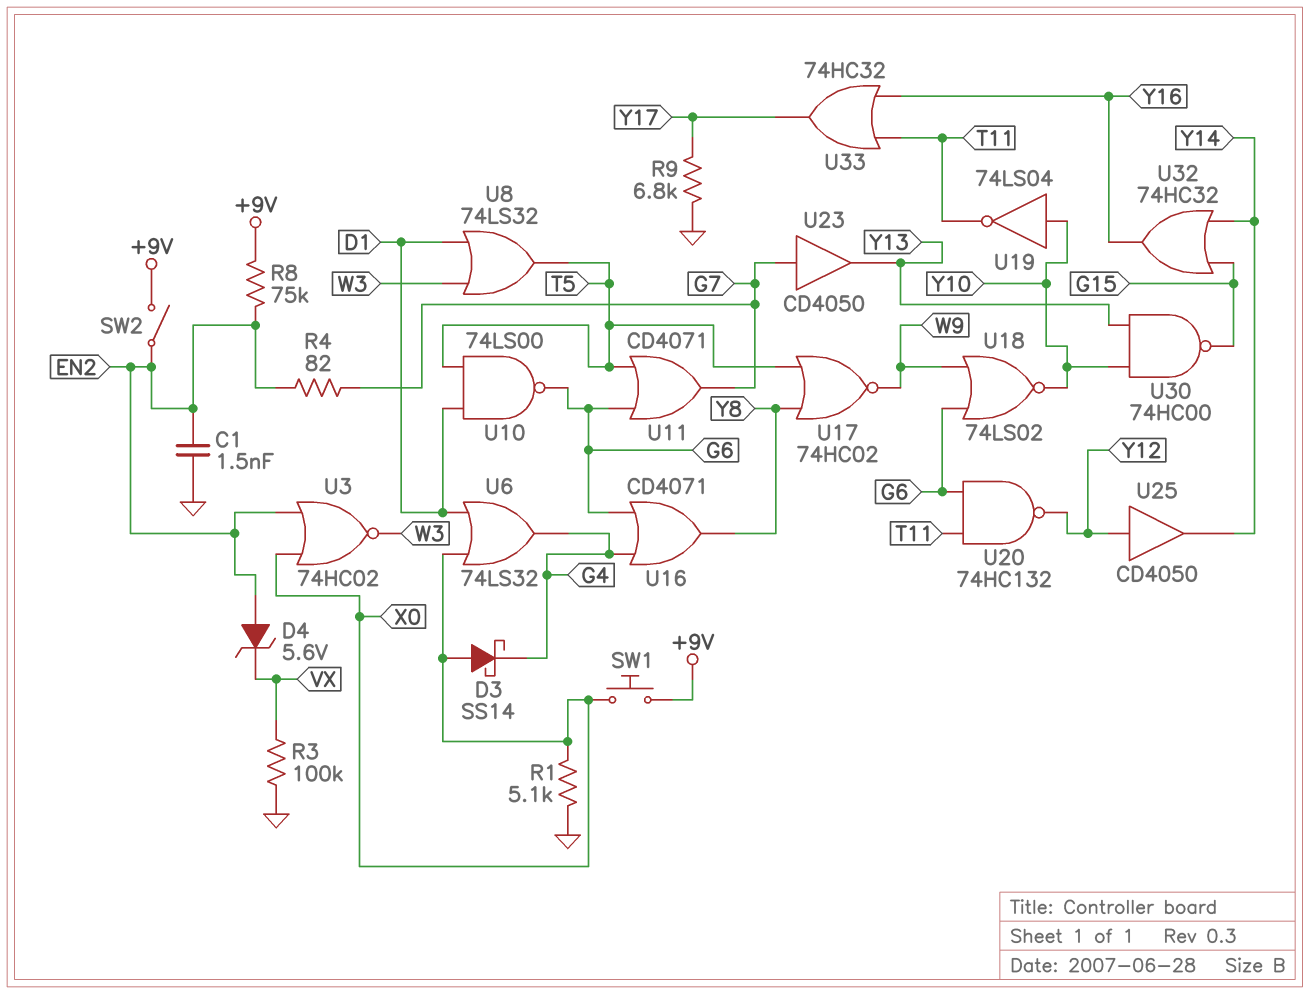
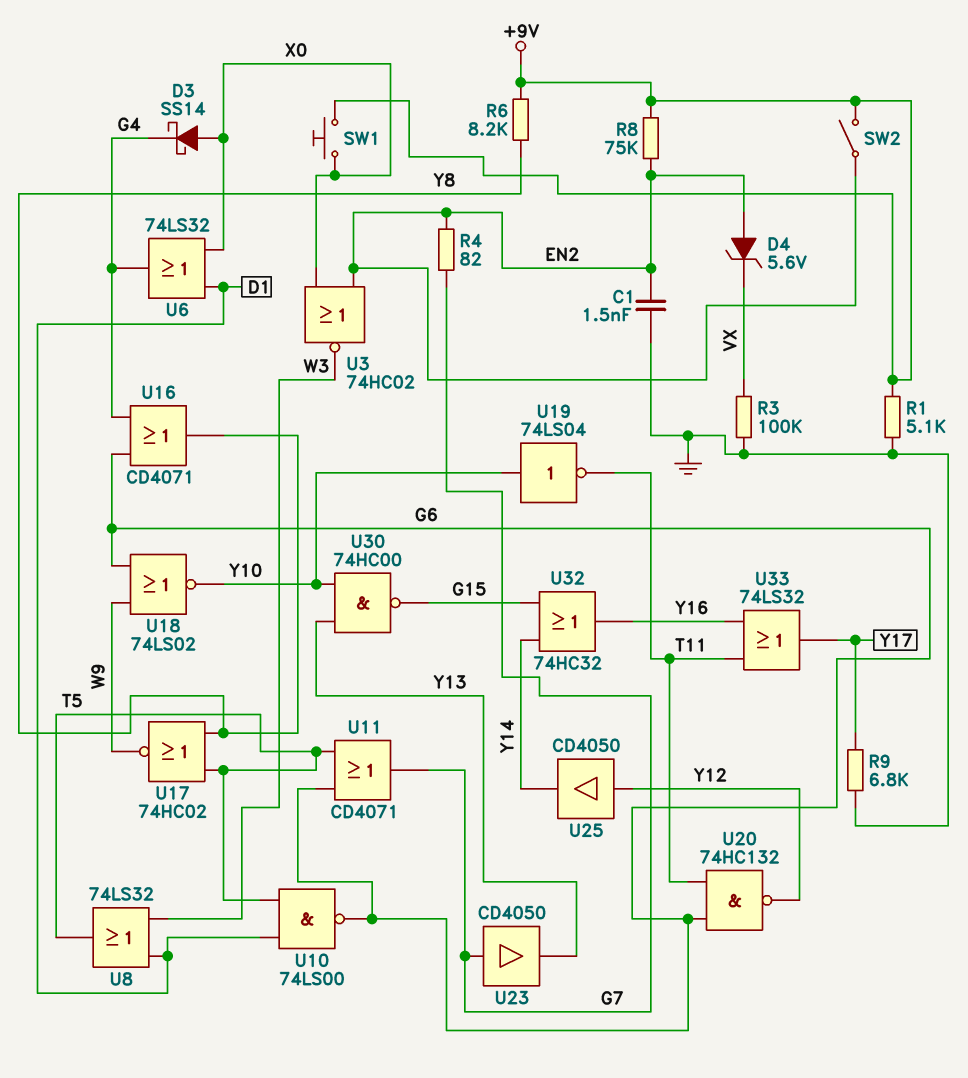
R1: 5.1k (GND, X0) -> 5.1k (+9V, GND)
R6: none -> 8.2k (+9V, Y8)
U33: OR 74HC32 (in T11, in Y16, out Y17) -> OR 74LS32 (in T11, in Y16, out Y17)

